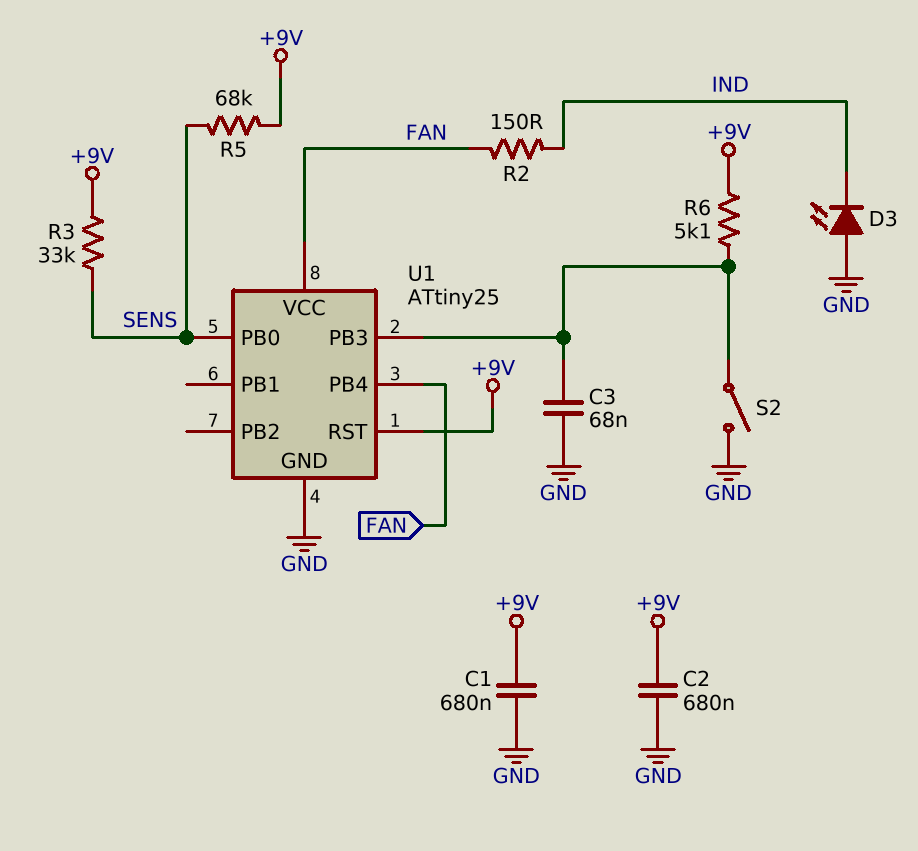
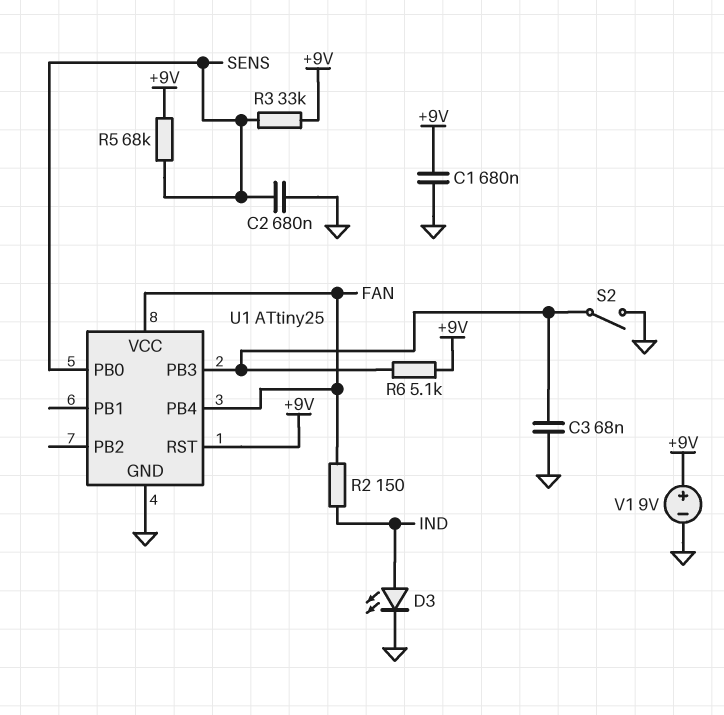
C2: 680nF (+9V, GND) -> 680nF (GND, SENS)
D3: LED (A GND, K IND) -> LED (A IND, K GND)
V1: none -> 9V (plus +9V, minus GND)

